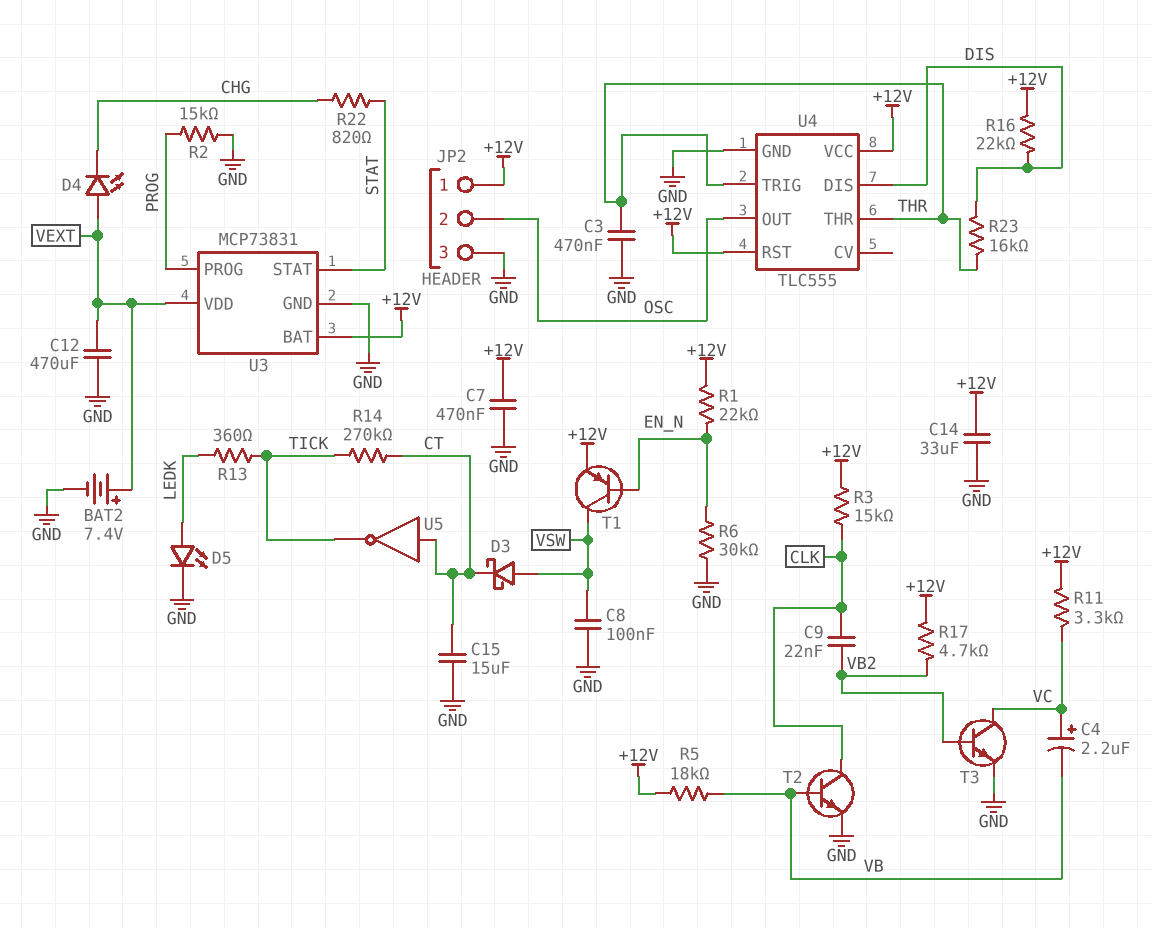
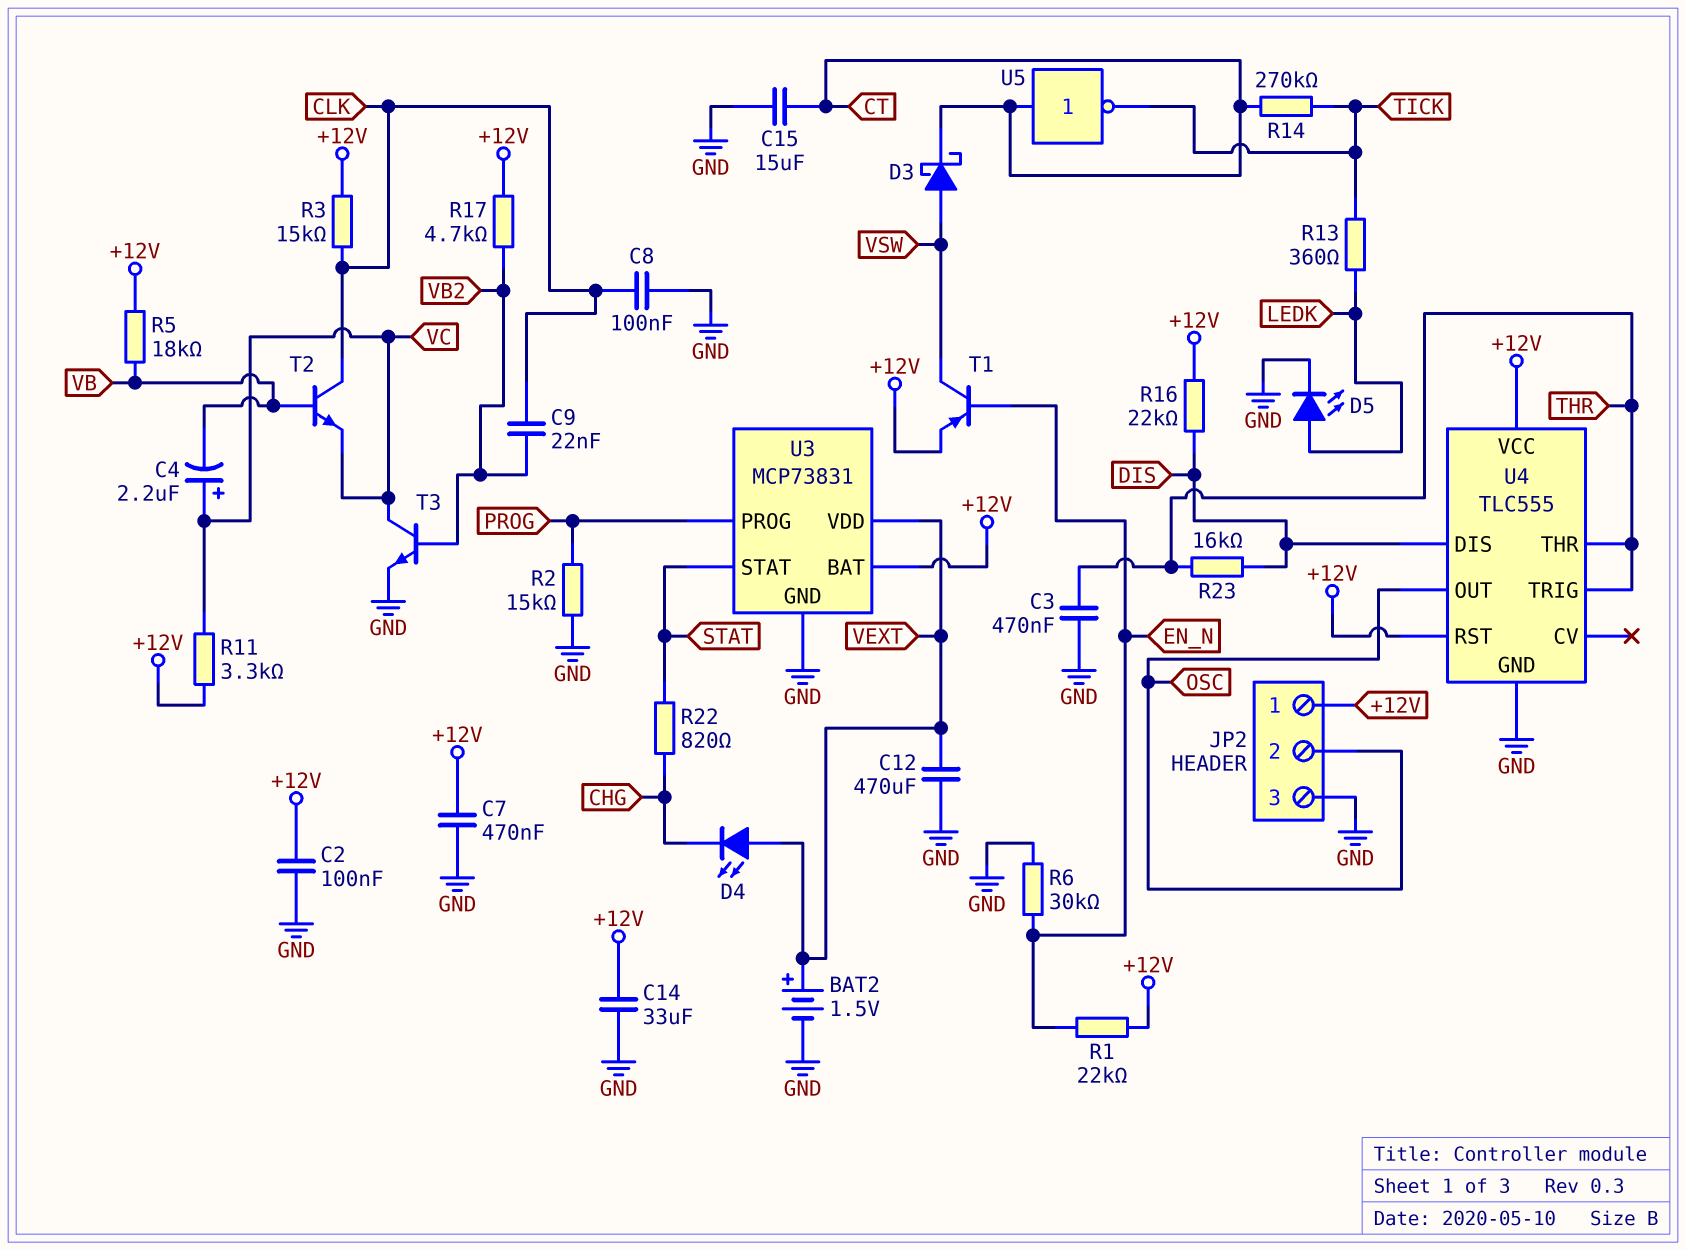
BAT2: 7.4V (plus VEXT, minus GND) -> 1.5V (plus VEXT, minus GND)
C2: none -> 100nF (+12V, GND)
C8: 100nF (GND, VSW) -> 100nF (CLK, GND)
T2: NPN (B VB, C CLK, E GND) -> NPN (B VB, C CLK, E VC)

